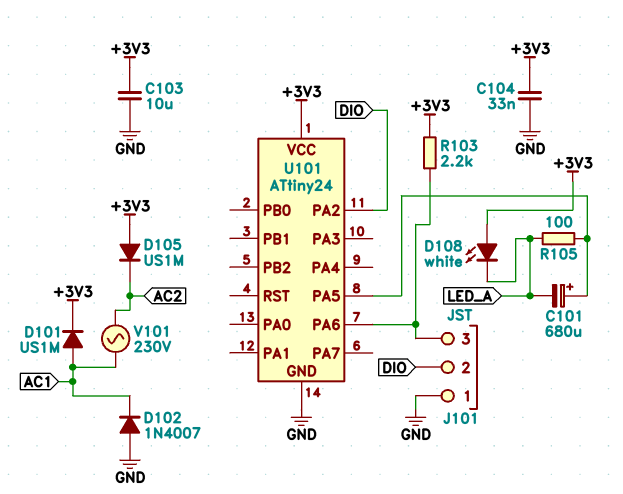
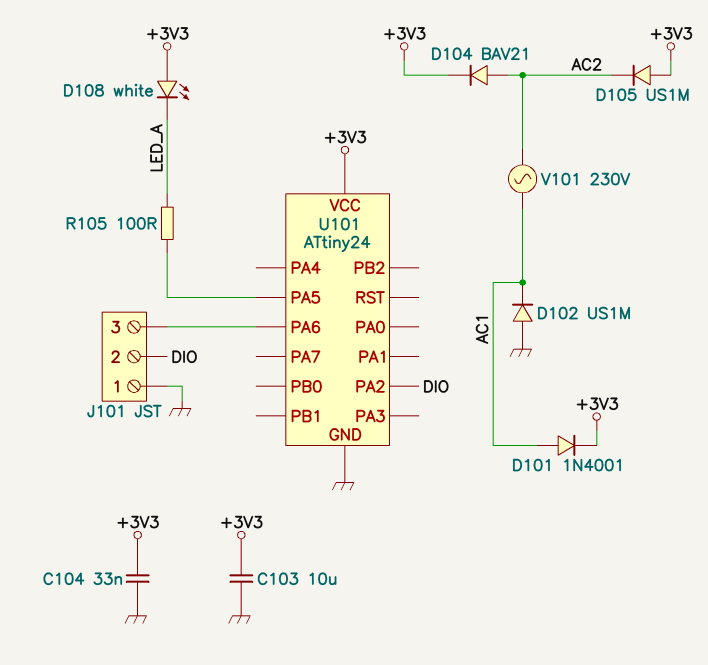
C101: 680uF (plus U101/PA5, minus LED_A) -> none
D101: diode US1M (A AC1, K +3V3) -> diode 1N4001 (A AC1, K +3V3)
D102: diode 1N4007 (A GND, K AC1) -> diode US1M (A GND, K AC1)
D104: none -> diode BAV21 (A AC2, K +3V3)
R103: 2.2k (+3V3, J101/3) -> none

